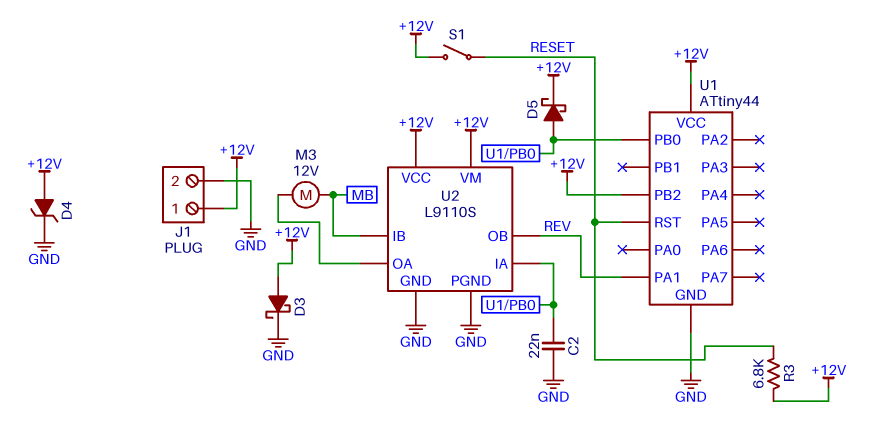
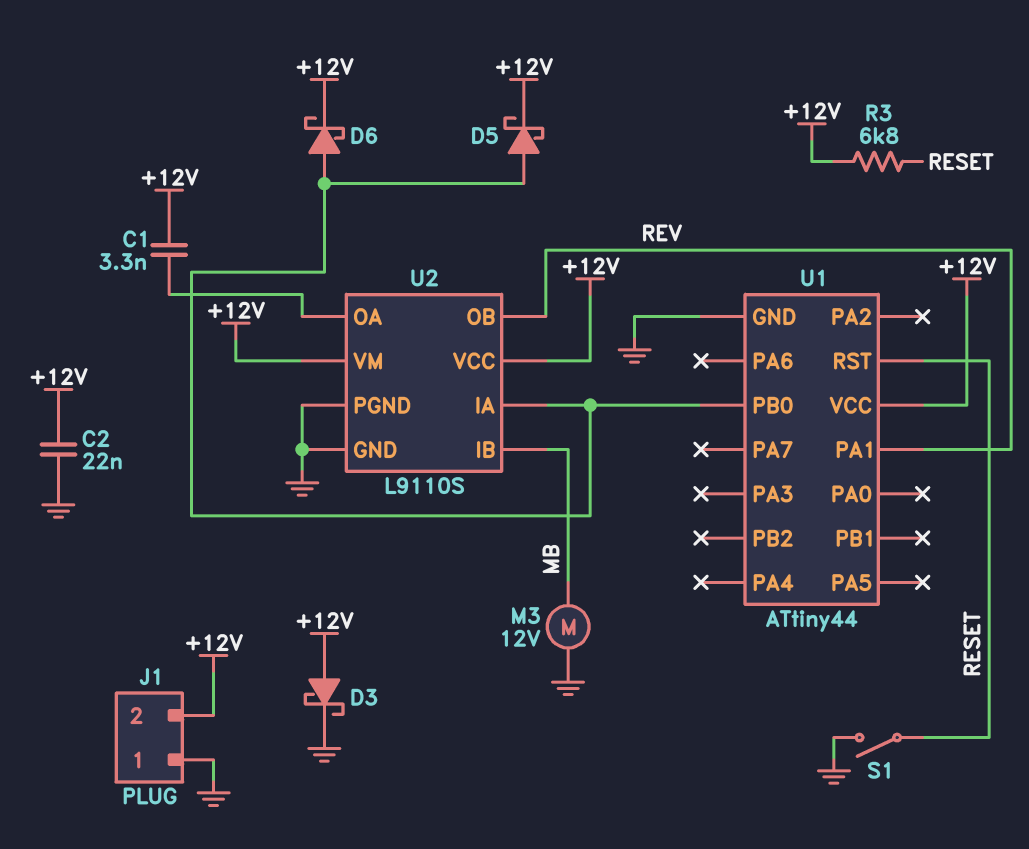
C1: none -> 3.3nF (+12V, U2/OA)
C2: 22nF (GND, U1/PB0) -> 22nF (+12V, GND)
D4: zener (A +12V, K GND) -> none
D6: none -> schottky (A U1/PB0, K +12V)
J1 pin 1: +12V -> GND
J1 pin 2: GND -> +12V
M3: motor 12V (MB, U2/OA) -> motor 12V (GND, MB)
S1: switch (+12V, RESET) -> switch (GND, RESET)
U1 pin PB2: +12V -> none

